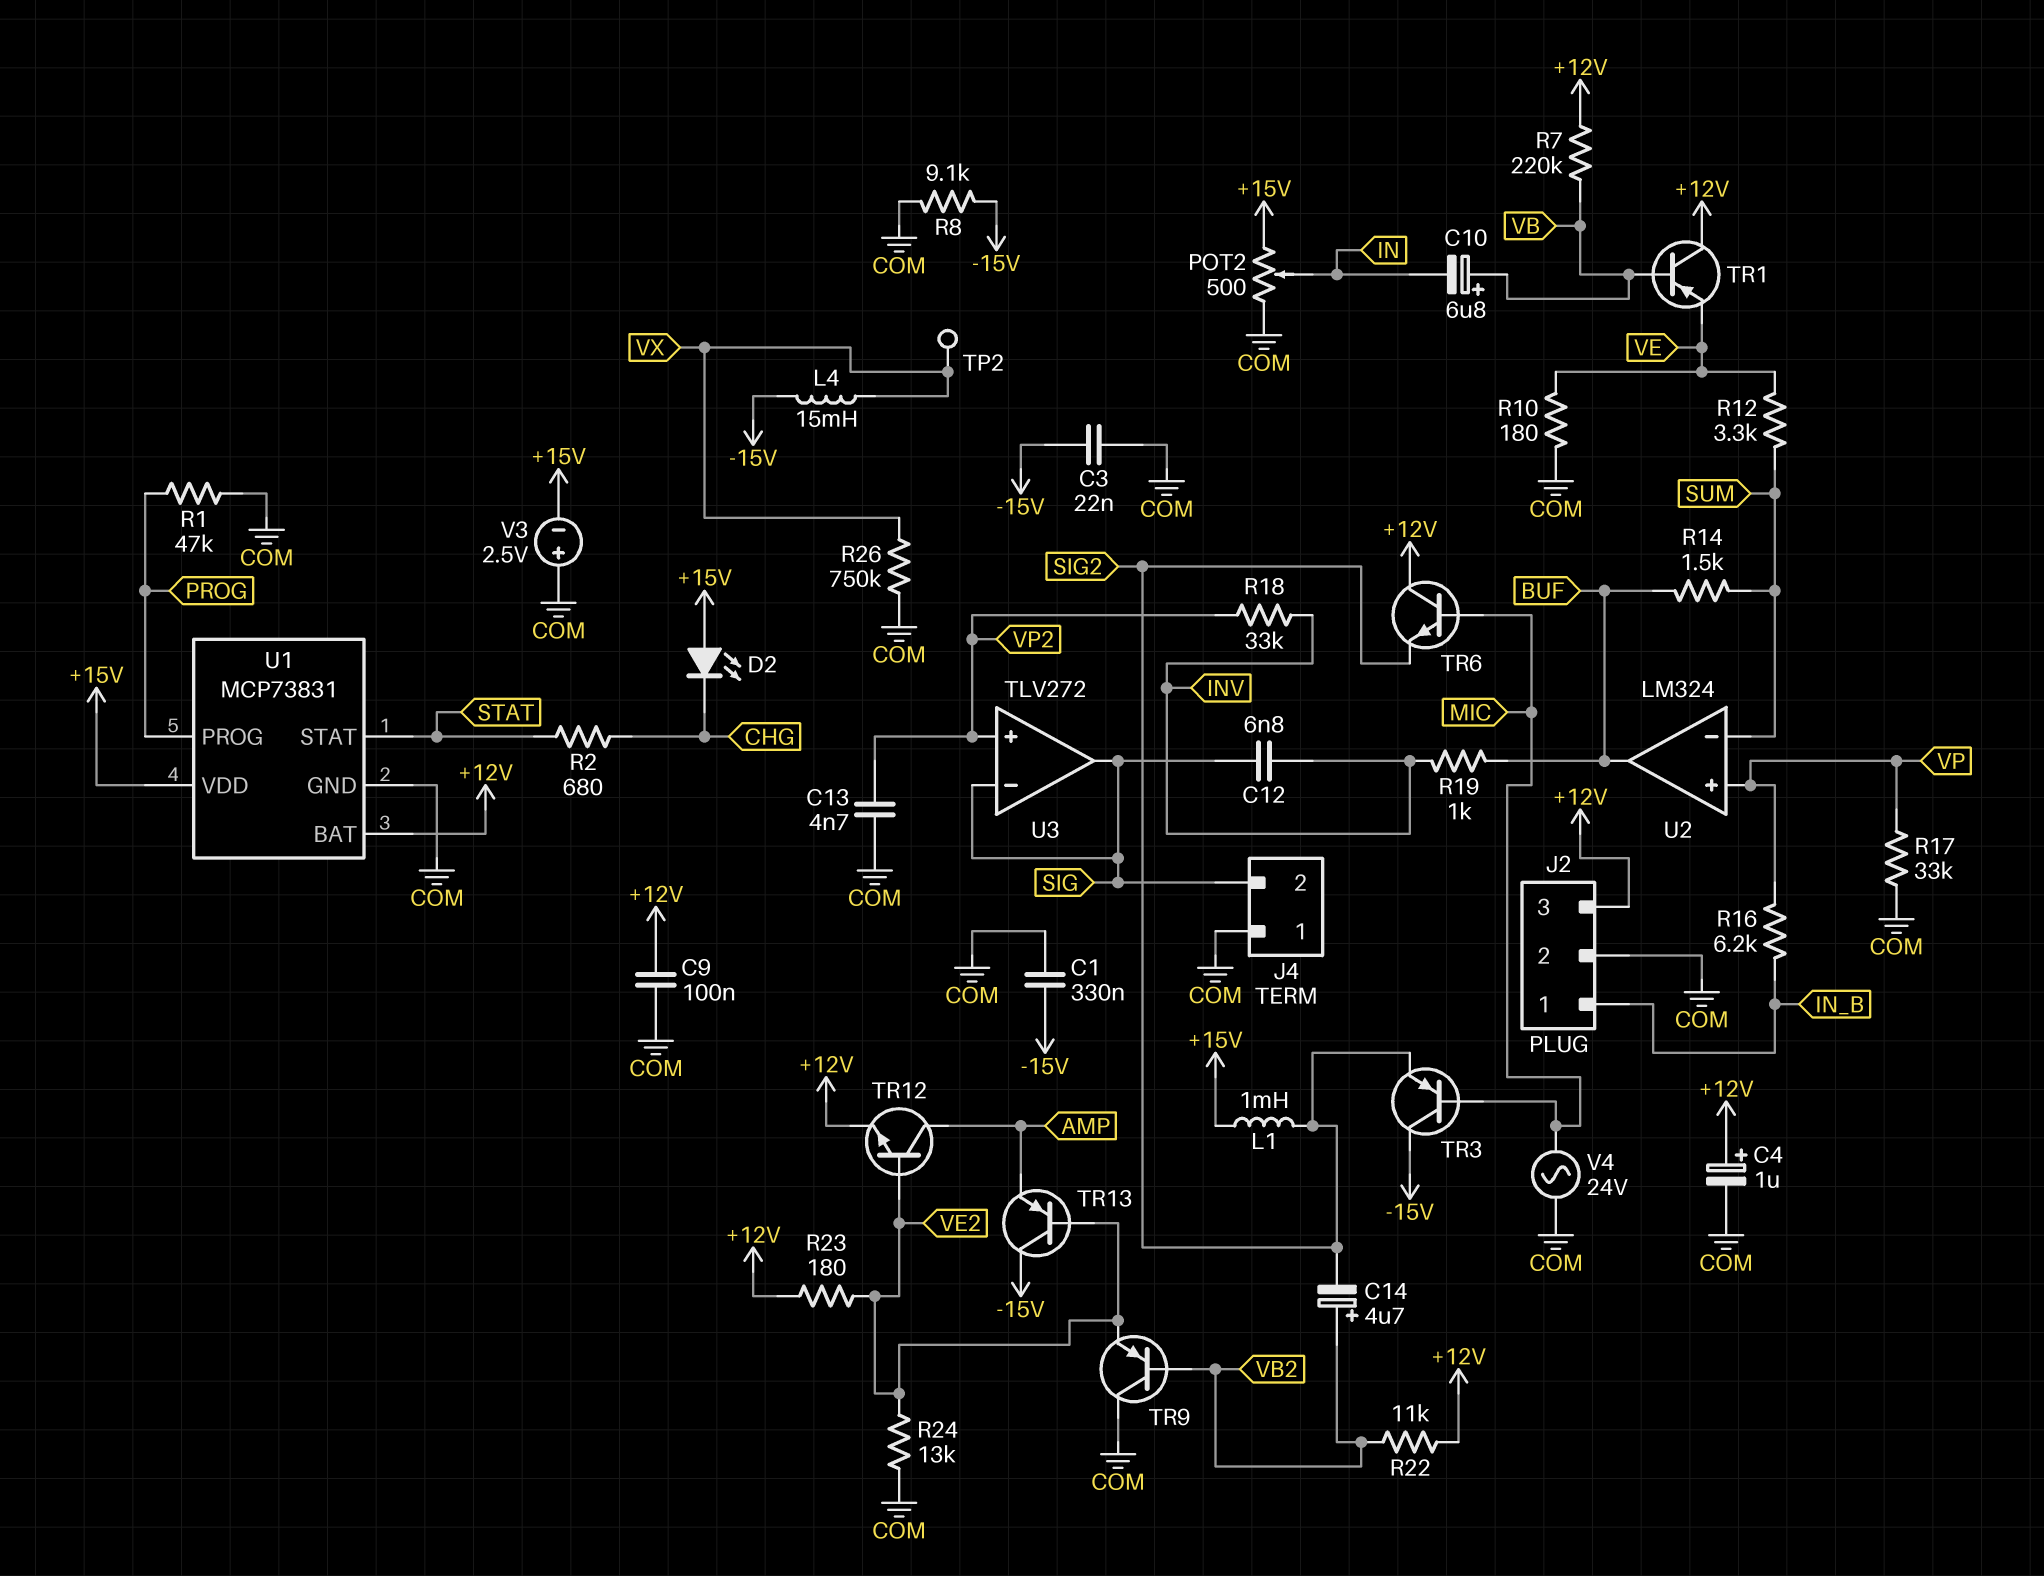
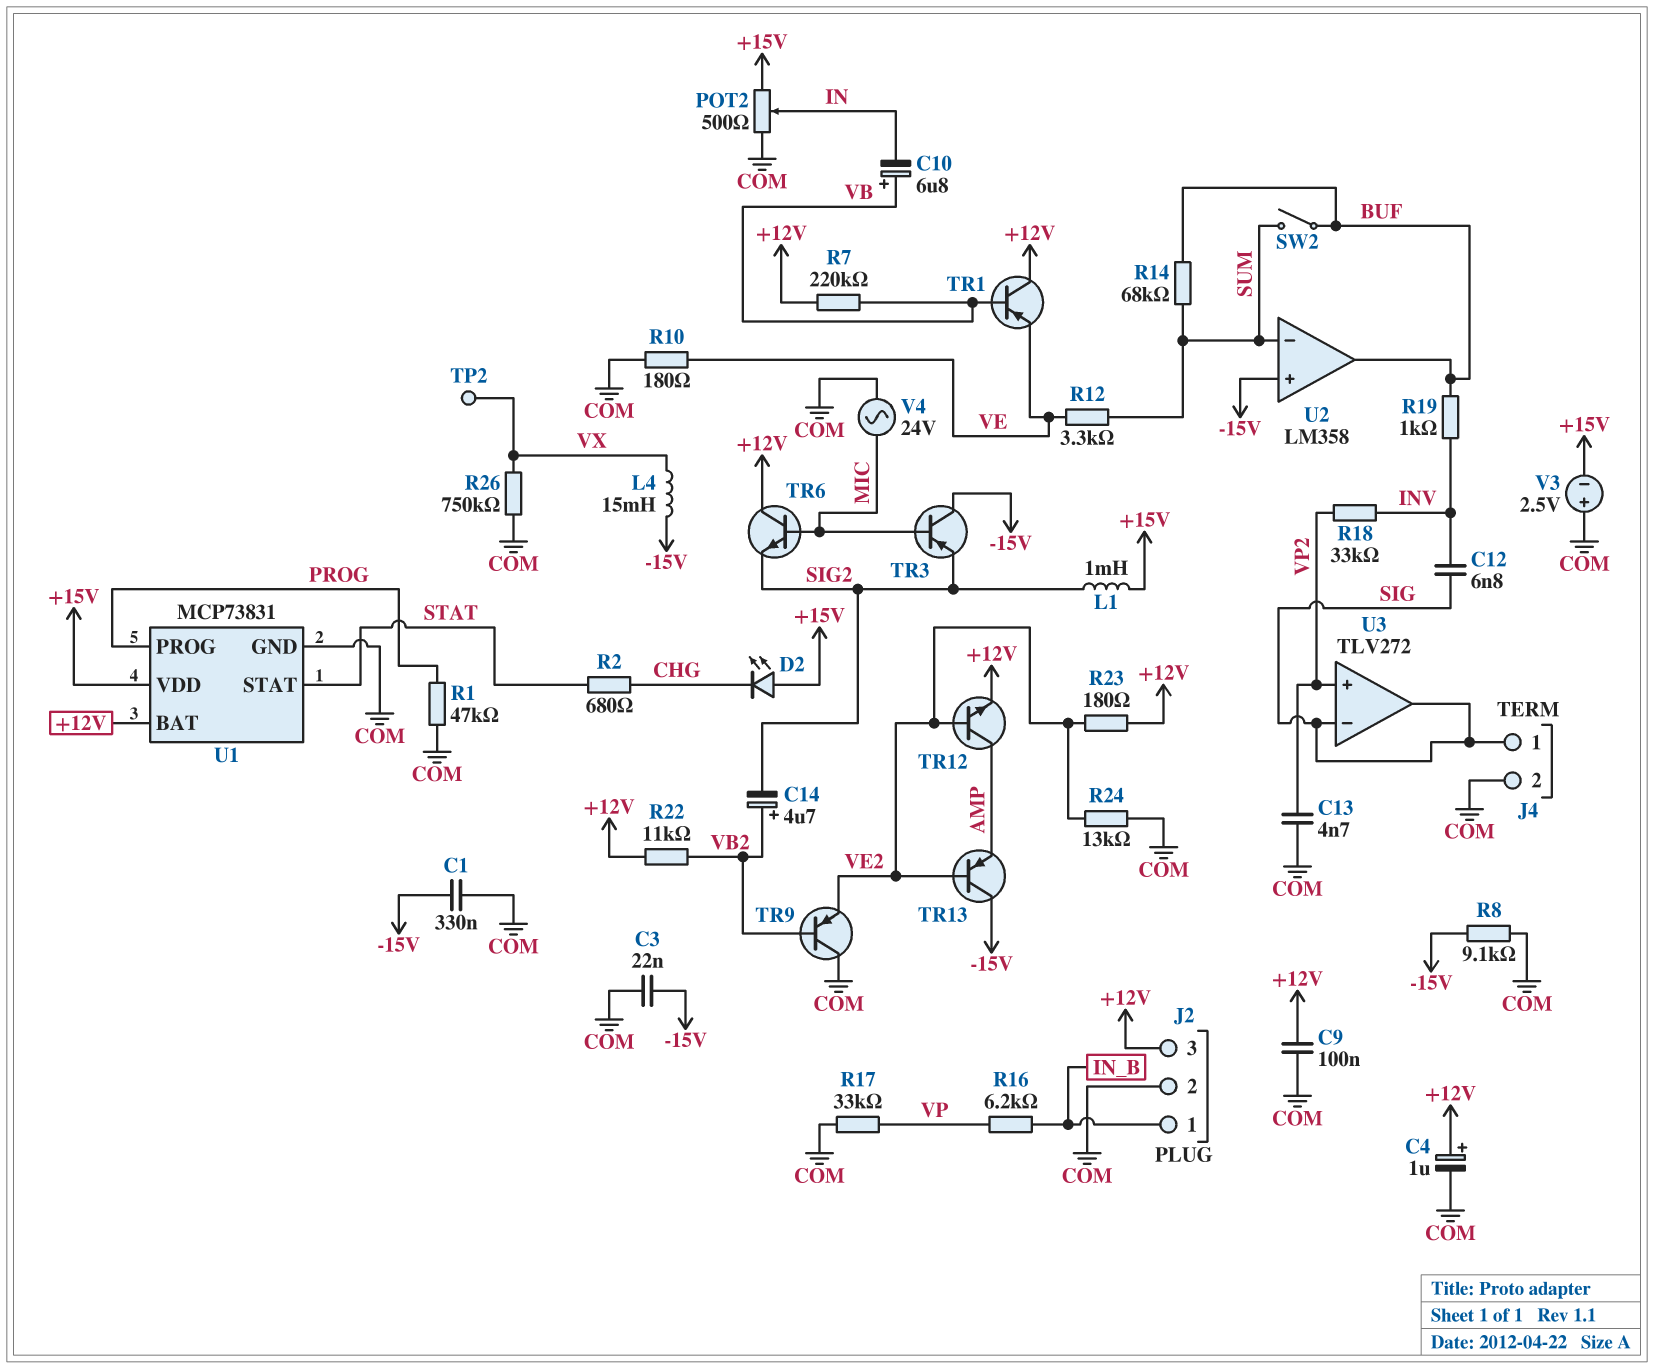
J4 pin 1: COM -> SIG
J4 pin 2: SIG -> COM
R14: 1.5k (BUF, SUM) -> 68k (BUF, SUM)
SW2: none -> switch (BUF, SUM)
U2: LM324 -> LM358
U2 pin in+: VP -> -15V

